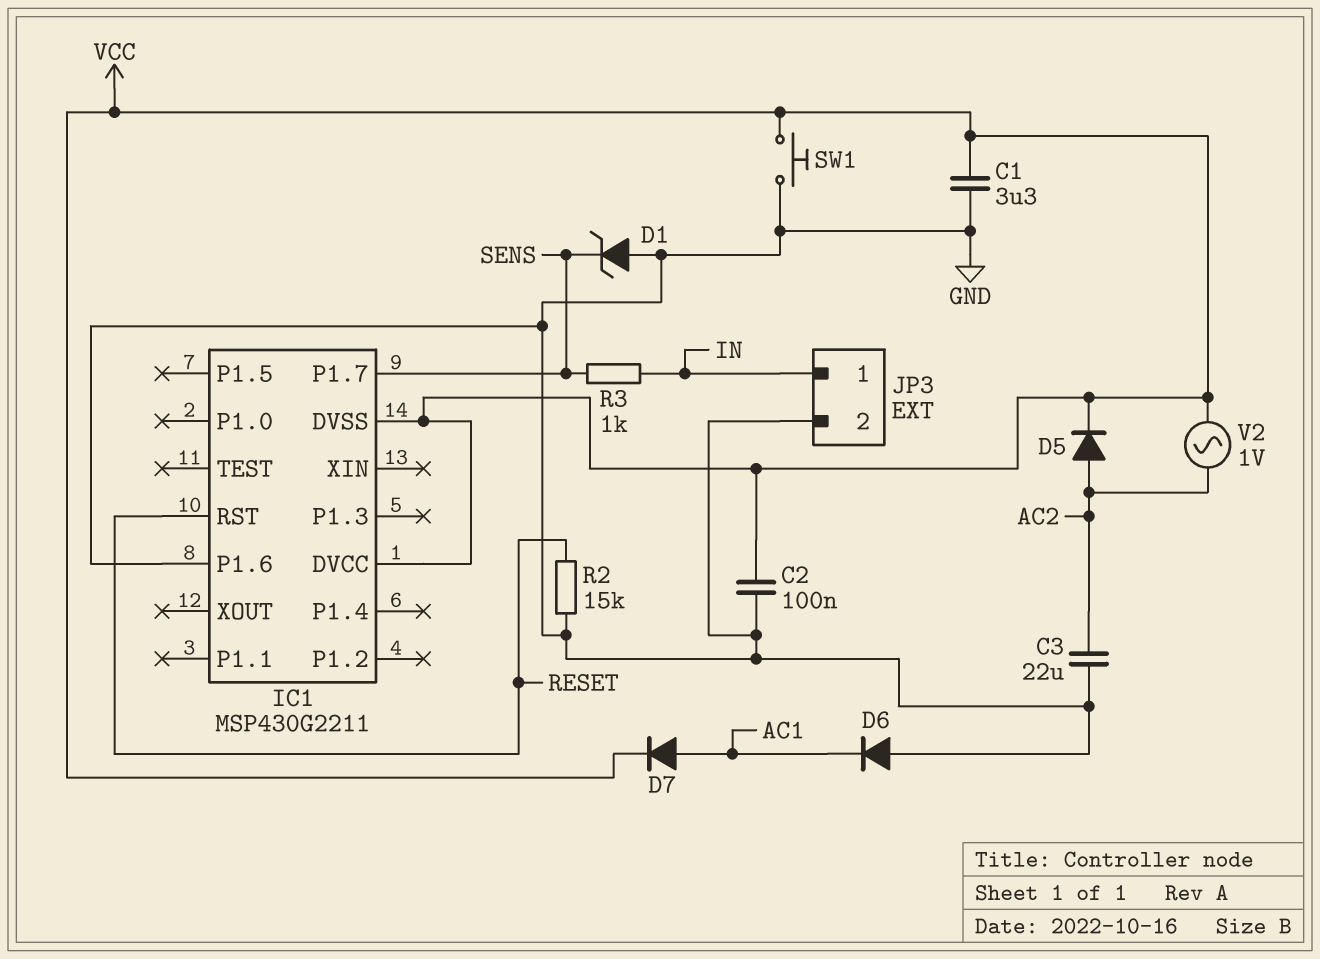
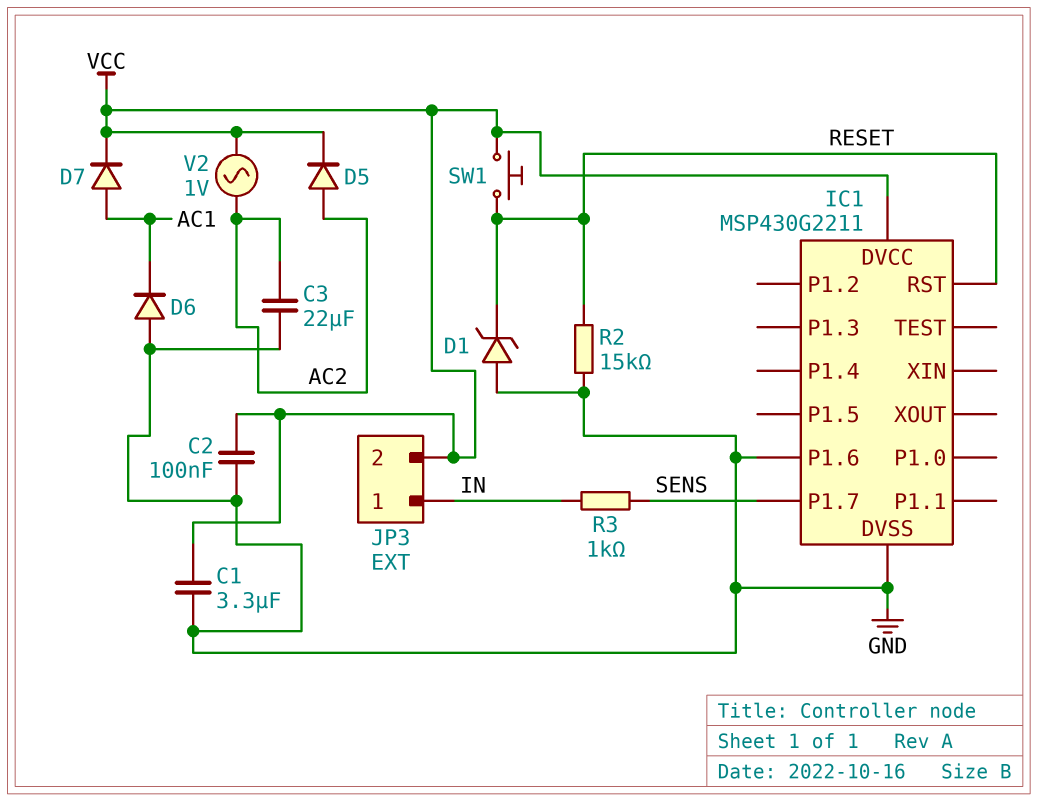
D1: zener (A GND, K SENS) -> zener (A GND, K RESET)
IC1 pin DVSS: VCC -> GND
JP3 pin 2: GND -> VCC
SW1: button (GND, VCC) -> button (RESET, VCC)

